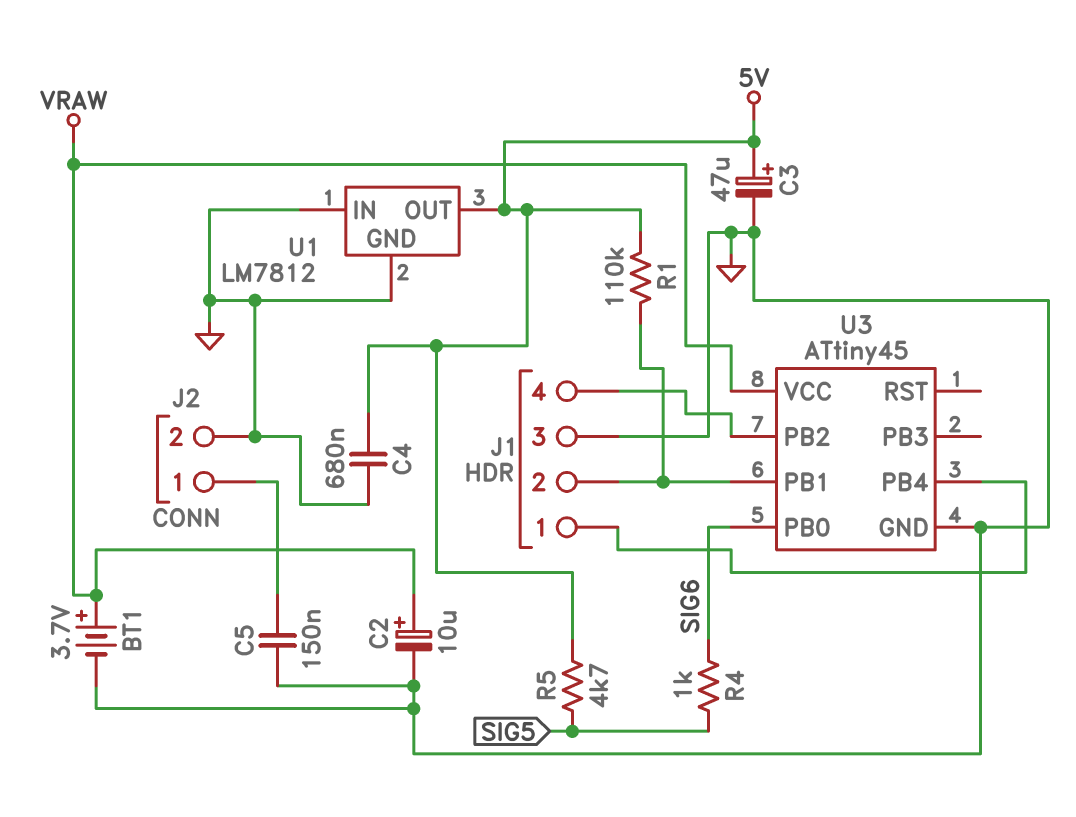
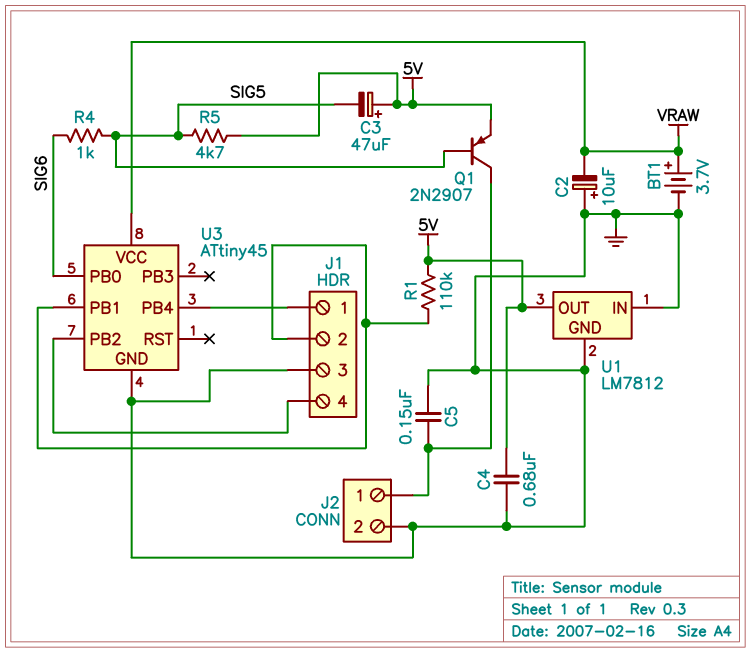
C2: 10uF (plus VRAW, minus GND) -> 10uF (plus GND, minus VRAW)
C3: 47uF (plus 5V, minus GND) -> 47uF (plus 5V, minus SIG5)
Q1: none -> PNP 2N2907 (B SIG5, C J2/1, E 5V)

